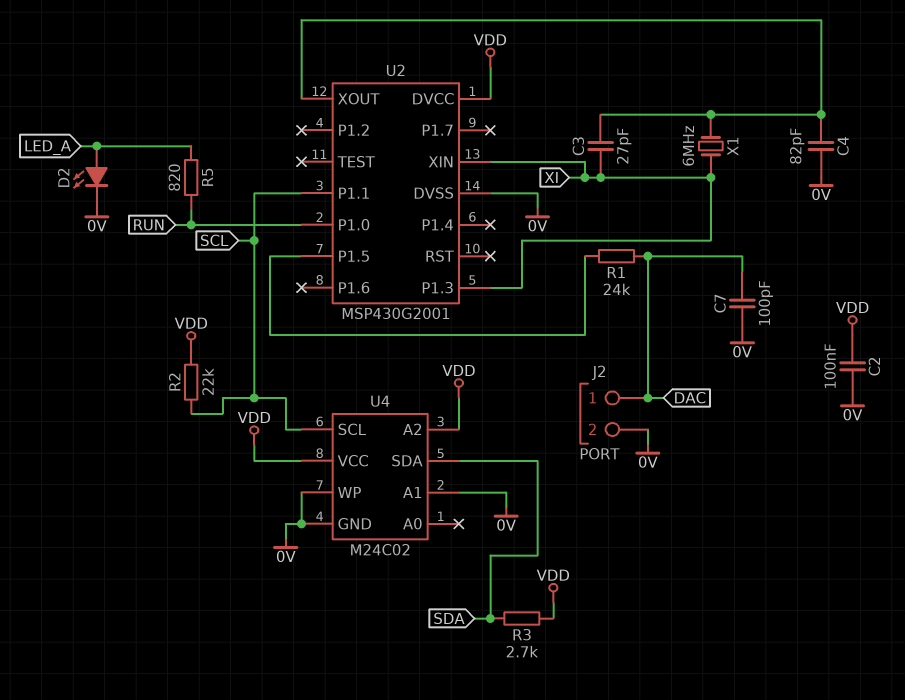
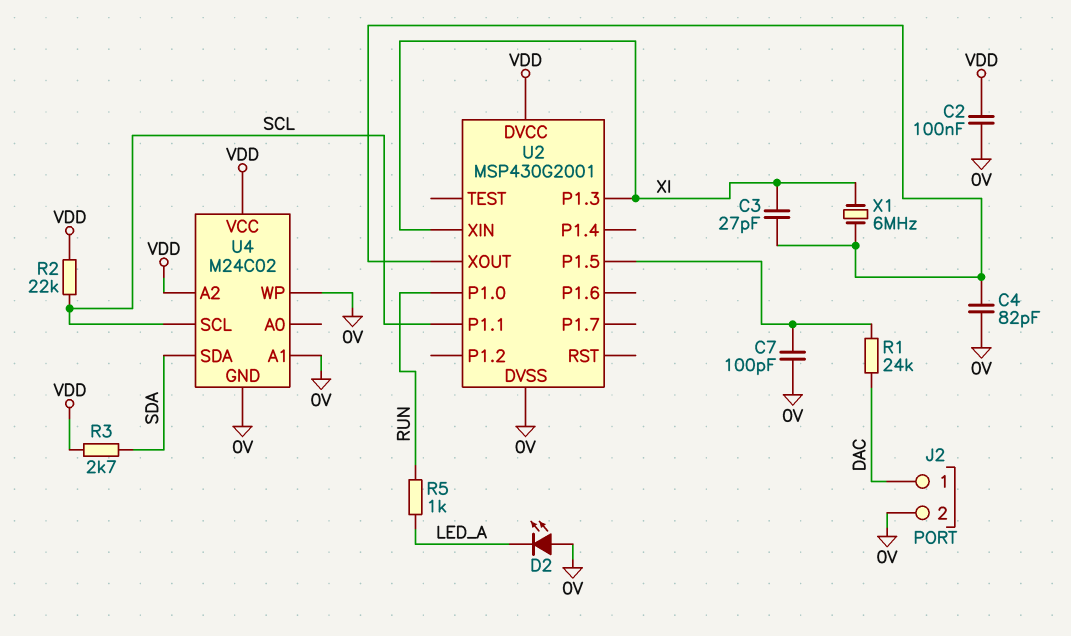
C7: 100pF (0V, DAC) -> 100pF (0V, U2/P1.5)
D2: LED (A LED_A, K 0V) -> LED (A 0V, K LED_A)
R5: 820 (LED_A, RUN) -> 1k (LED_A, RUN)

